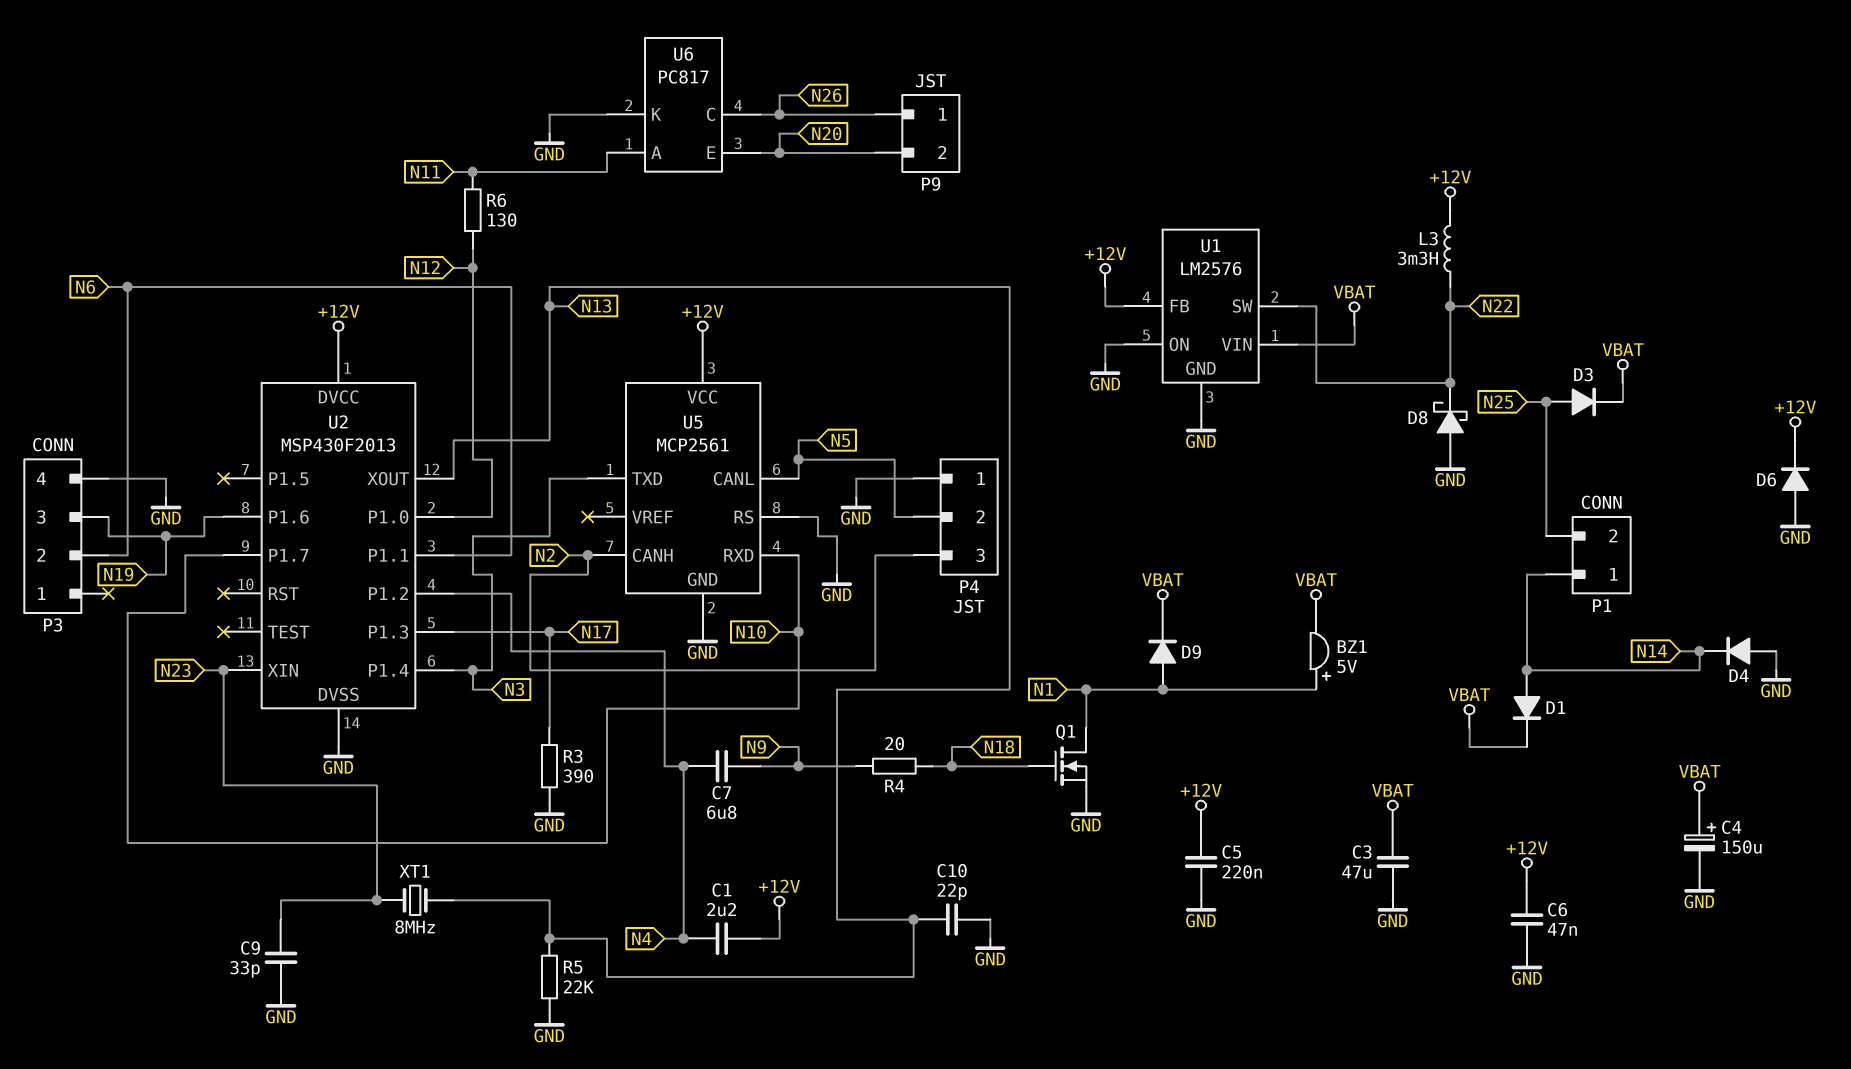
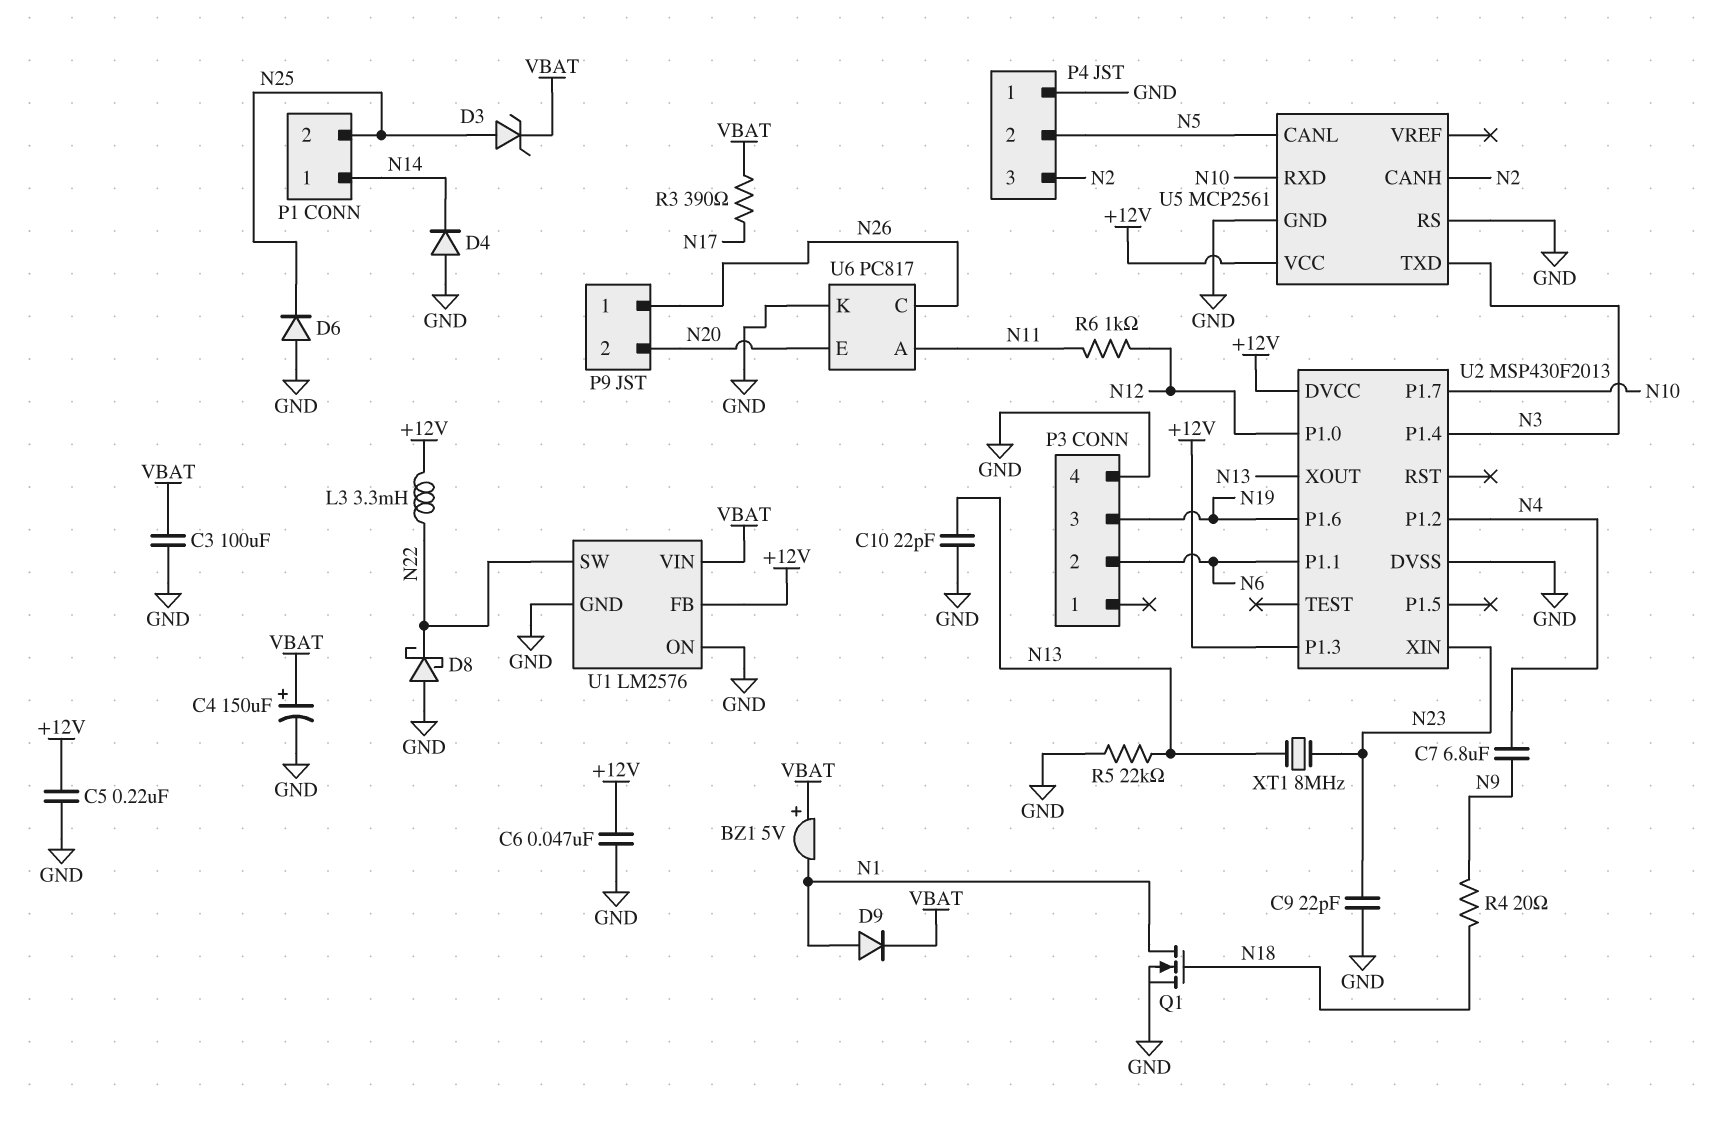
BZ1: buzzer 5V (plus N1, minus VBAT) -> buzzer 5V (plus VBAT, minus N1)
C1: 2.2uF (+12V, N4) -> none
C3: 47uF (GND, VBAT) -> 100uF (GND, VBAT)
C9: 33pF (GND, N23) -> 22pF (GND, N23)
D1: diode (A N14, K VBAT) -> none
D3: diode (A N25, K VBAT) -> zener (A N25, K VBAT)
D6: diode (A GND, K +12V) -> diode (A GND, K N25)
R3: 390 (GND, N17) -> 390 (N17, VBAT)
R6: 130 (N11, N12) -> 1k (N11, N12)
U2 pin P1.3: N17 -> +12V

